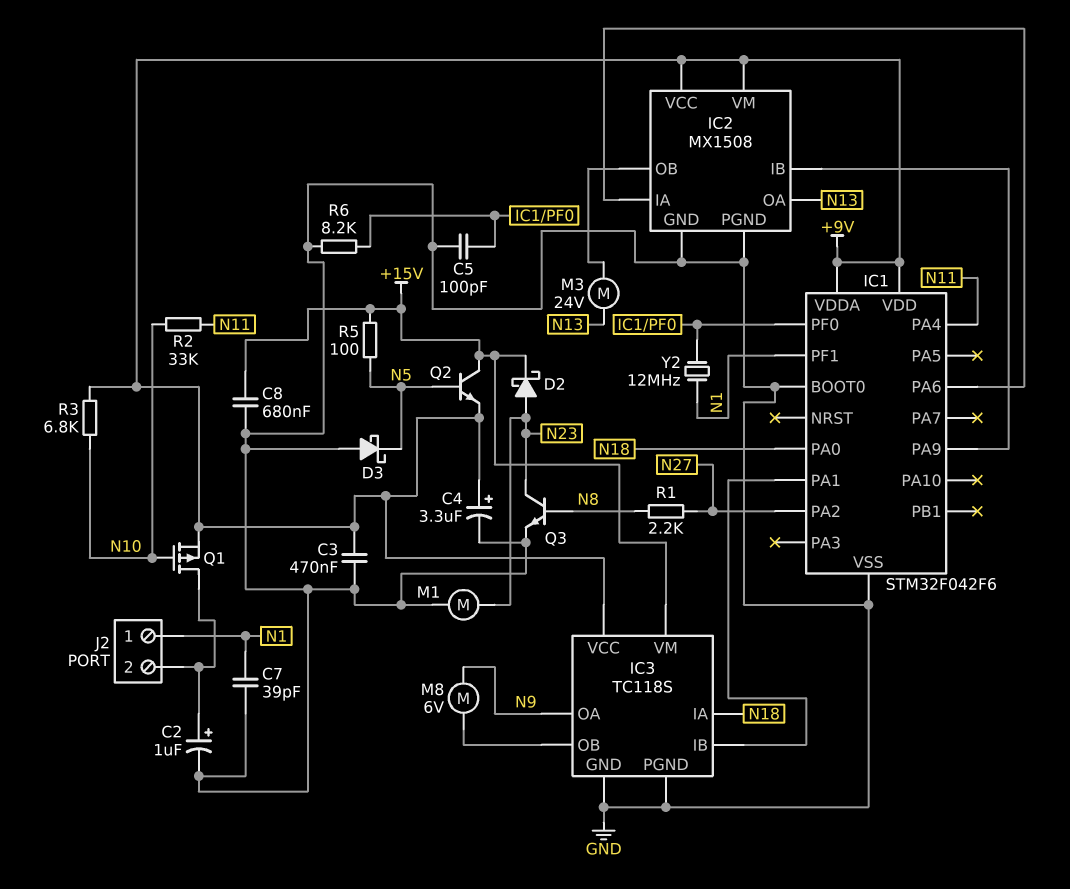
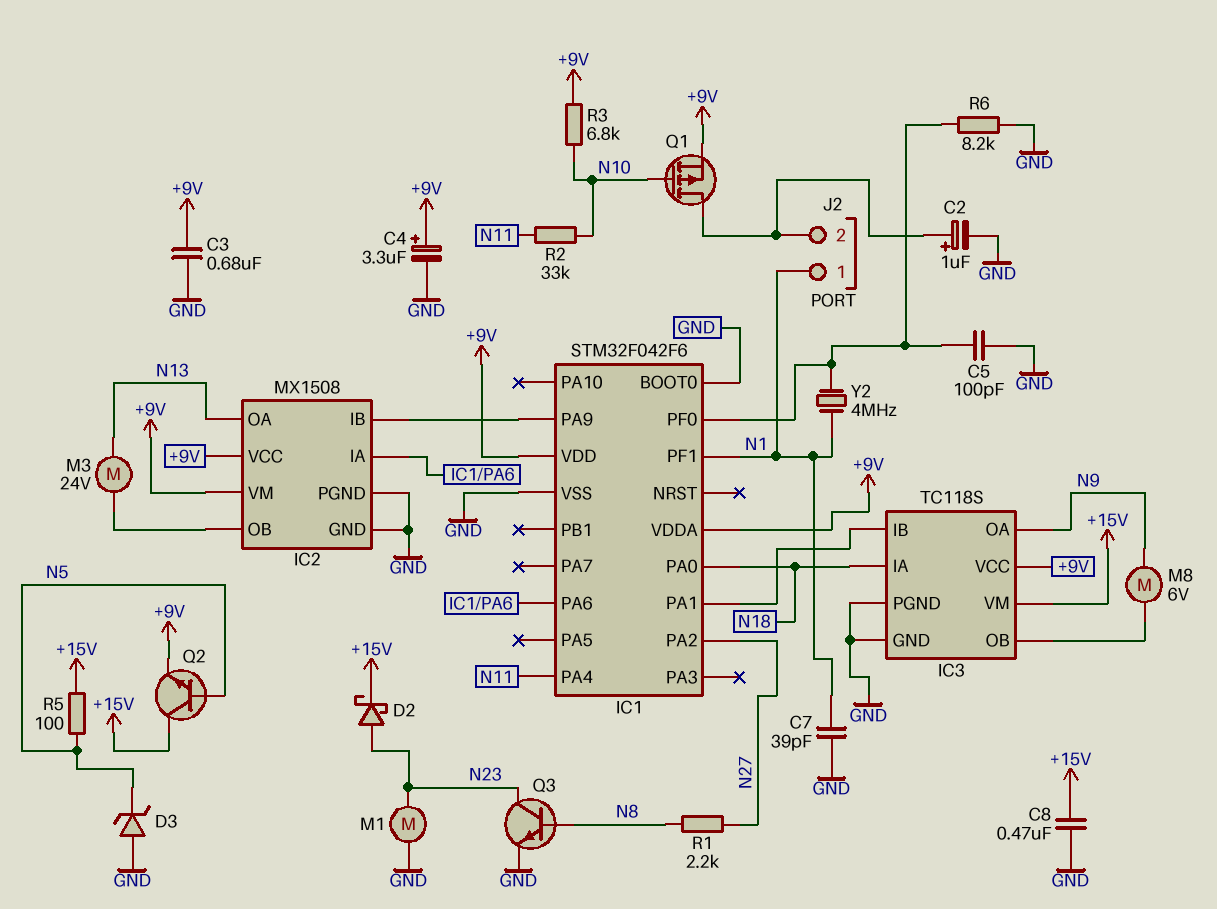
C3: 470nF (+9V, GND) -> 680nF (+9V, GND)
C8: 680nF (+15V, GND) -> 470nF (+15V, GND)
D3: schottky (A GND, K N5) -> zener (A GND, K N5)
Y2: 12MHz (IC1/PF0, N1) -> 4MHz (IC1/PF0, N1)

